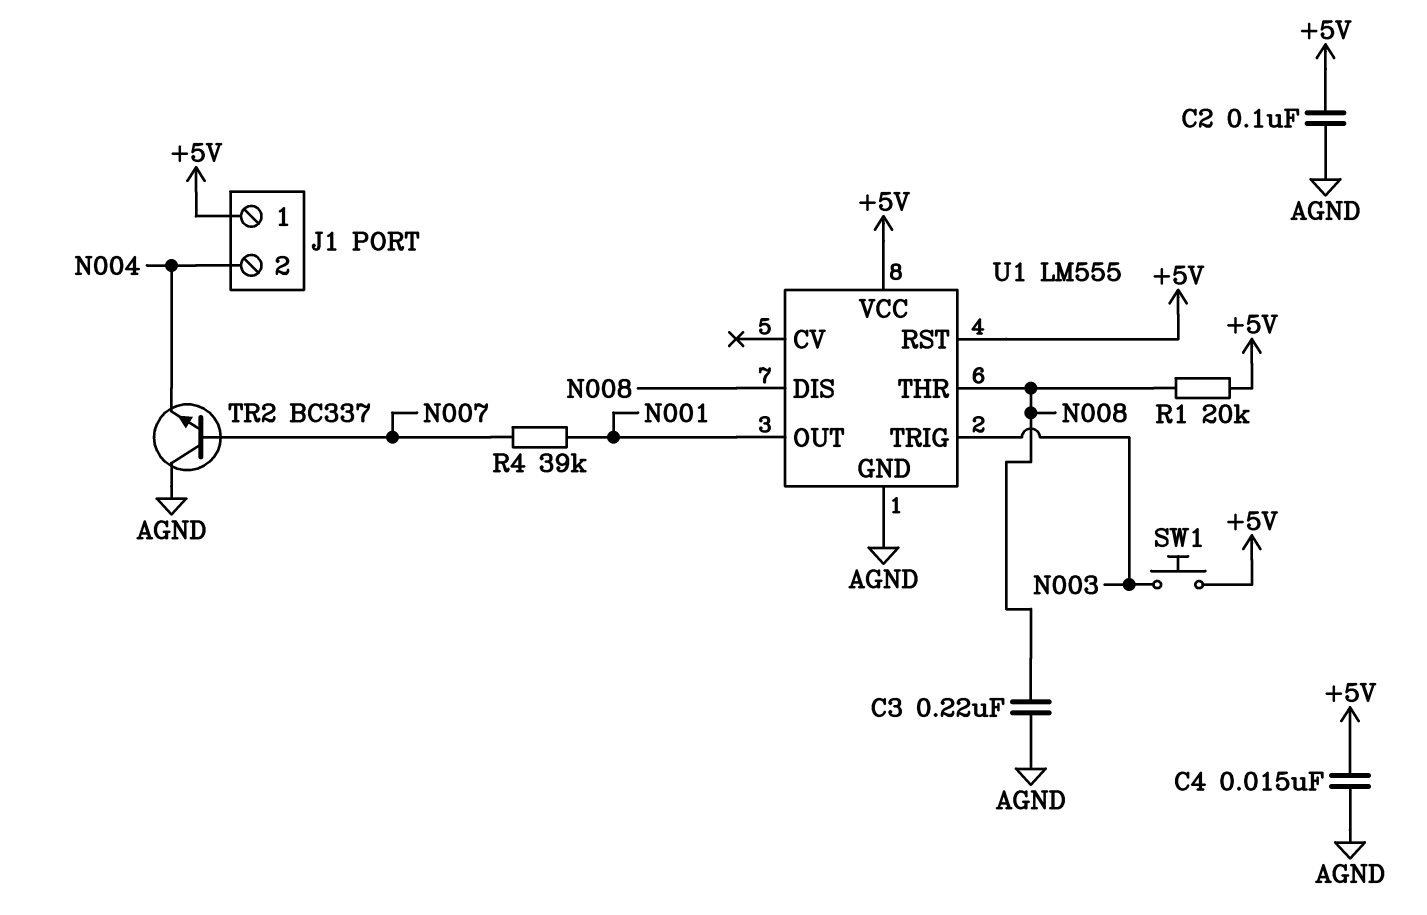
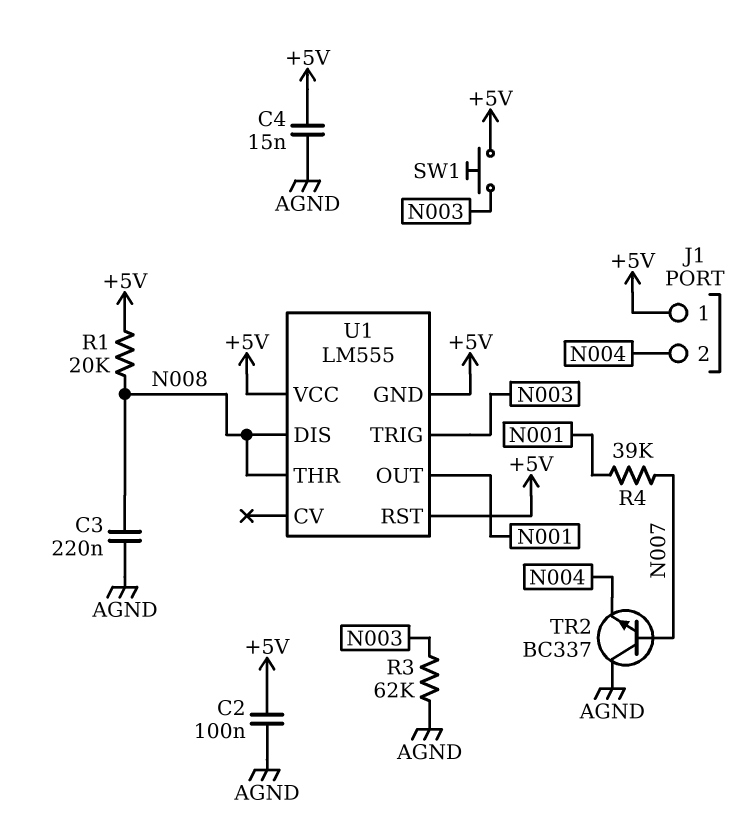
R3: none -> 62k (AGND, N003)
U1 pin GND: AGND -> +5V

